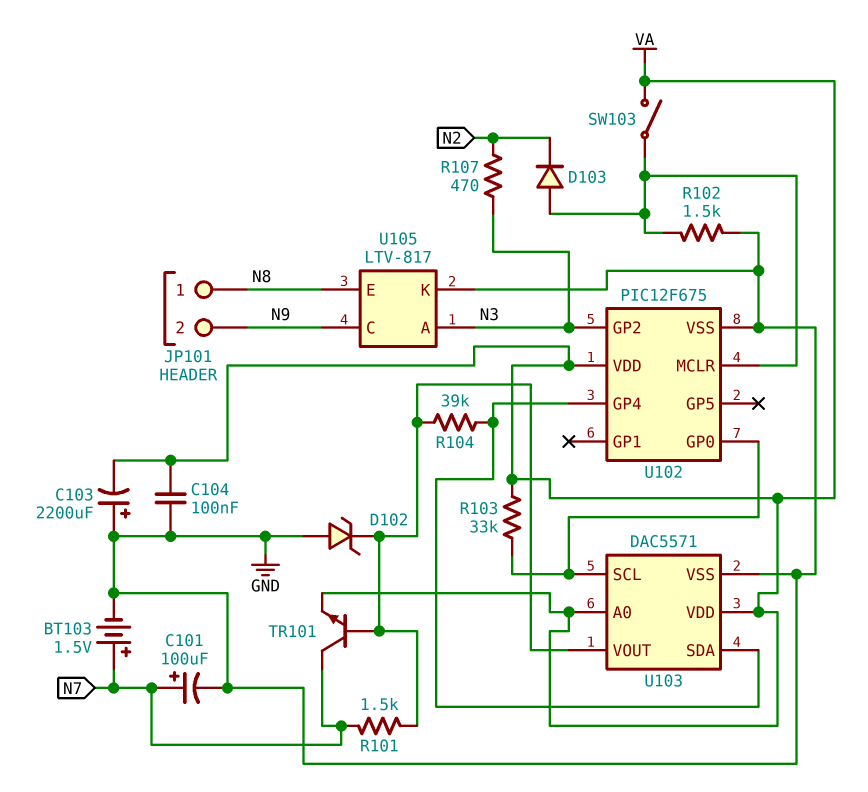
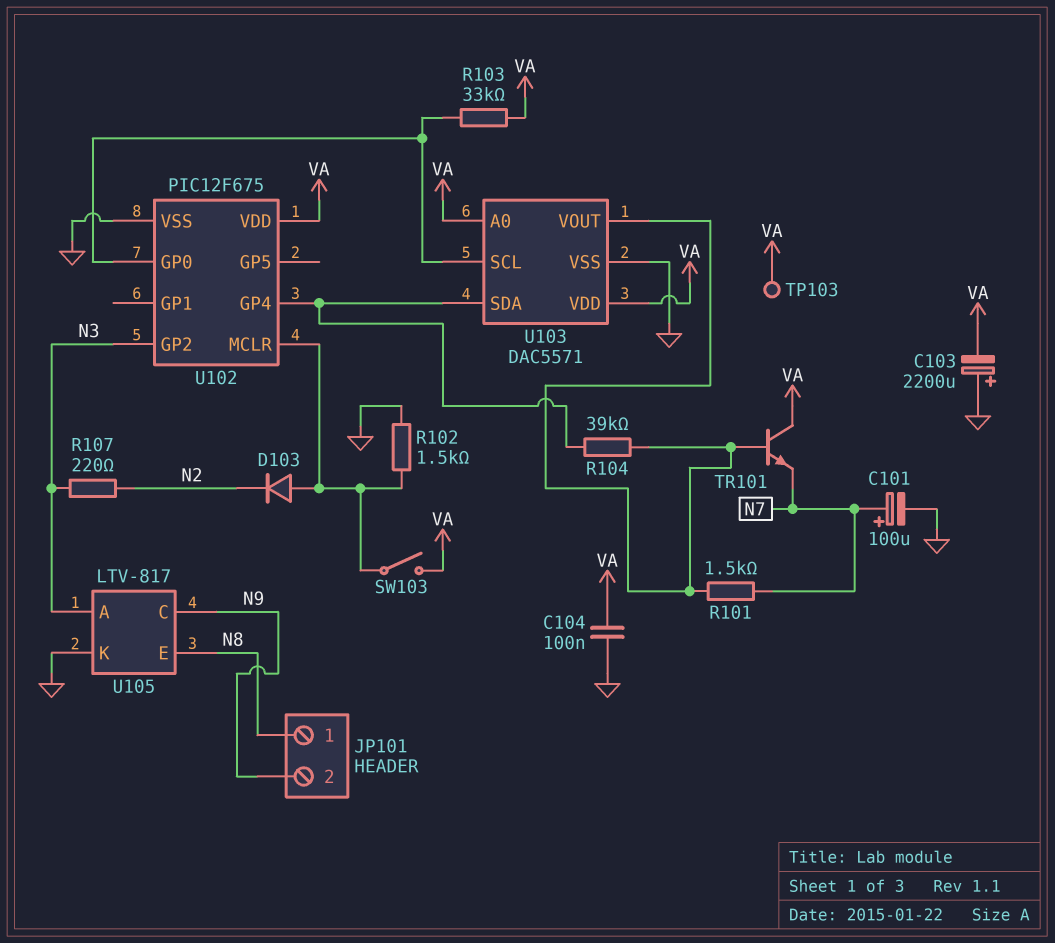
BT103: 1.5V (plus N7, minus GND) -> none
D102: zener (A GND, K U103/VOUT) -> none
R107: 470 (N2, N3) -> 220 (N2, N3)
TP103: none -> test point (VA)
TR101: NPN (B U103/VOUT, C N7, E VA) -> NPN (B U103/VOUT, C VA, E N7)

